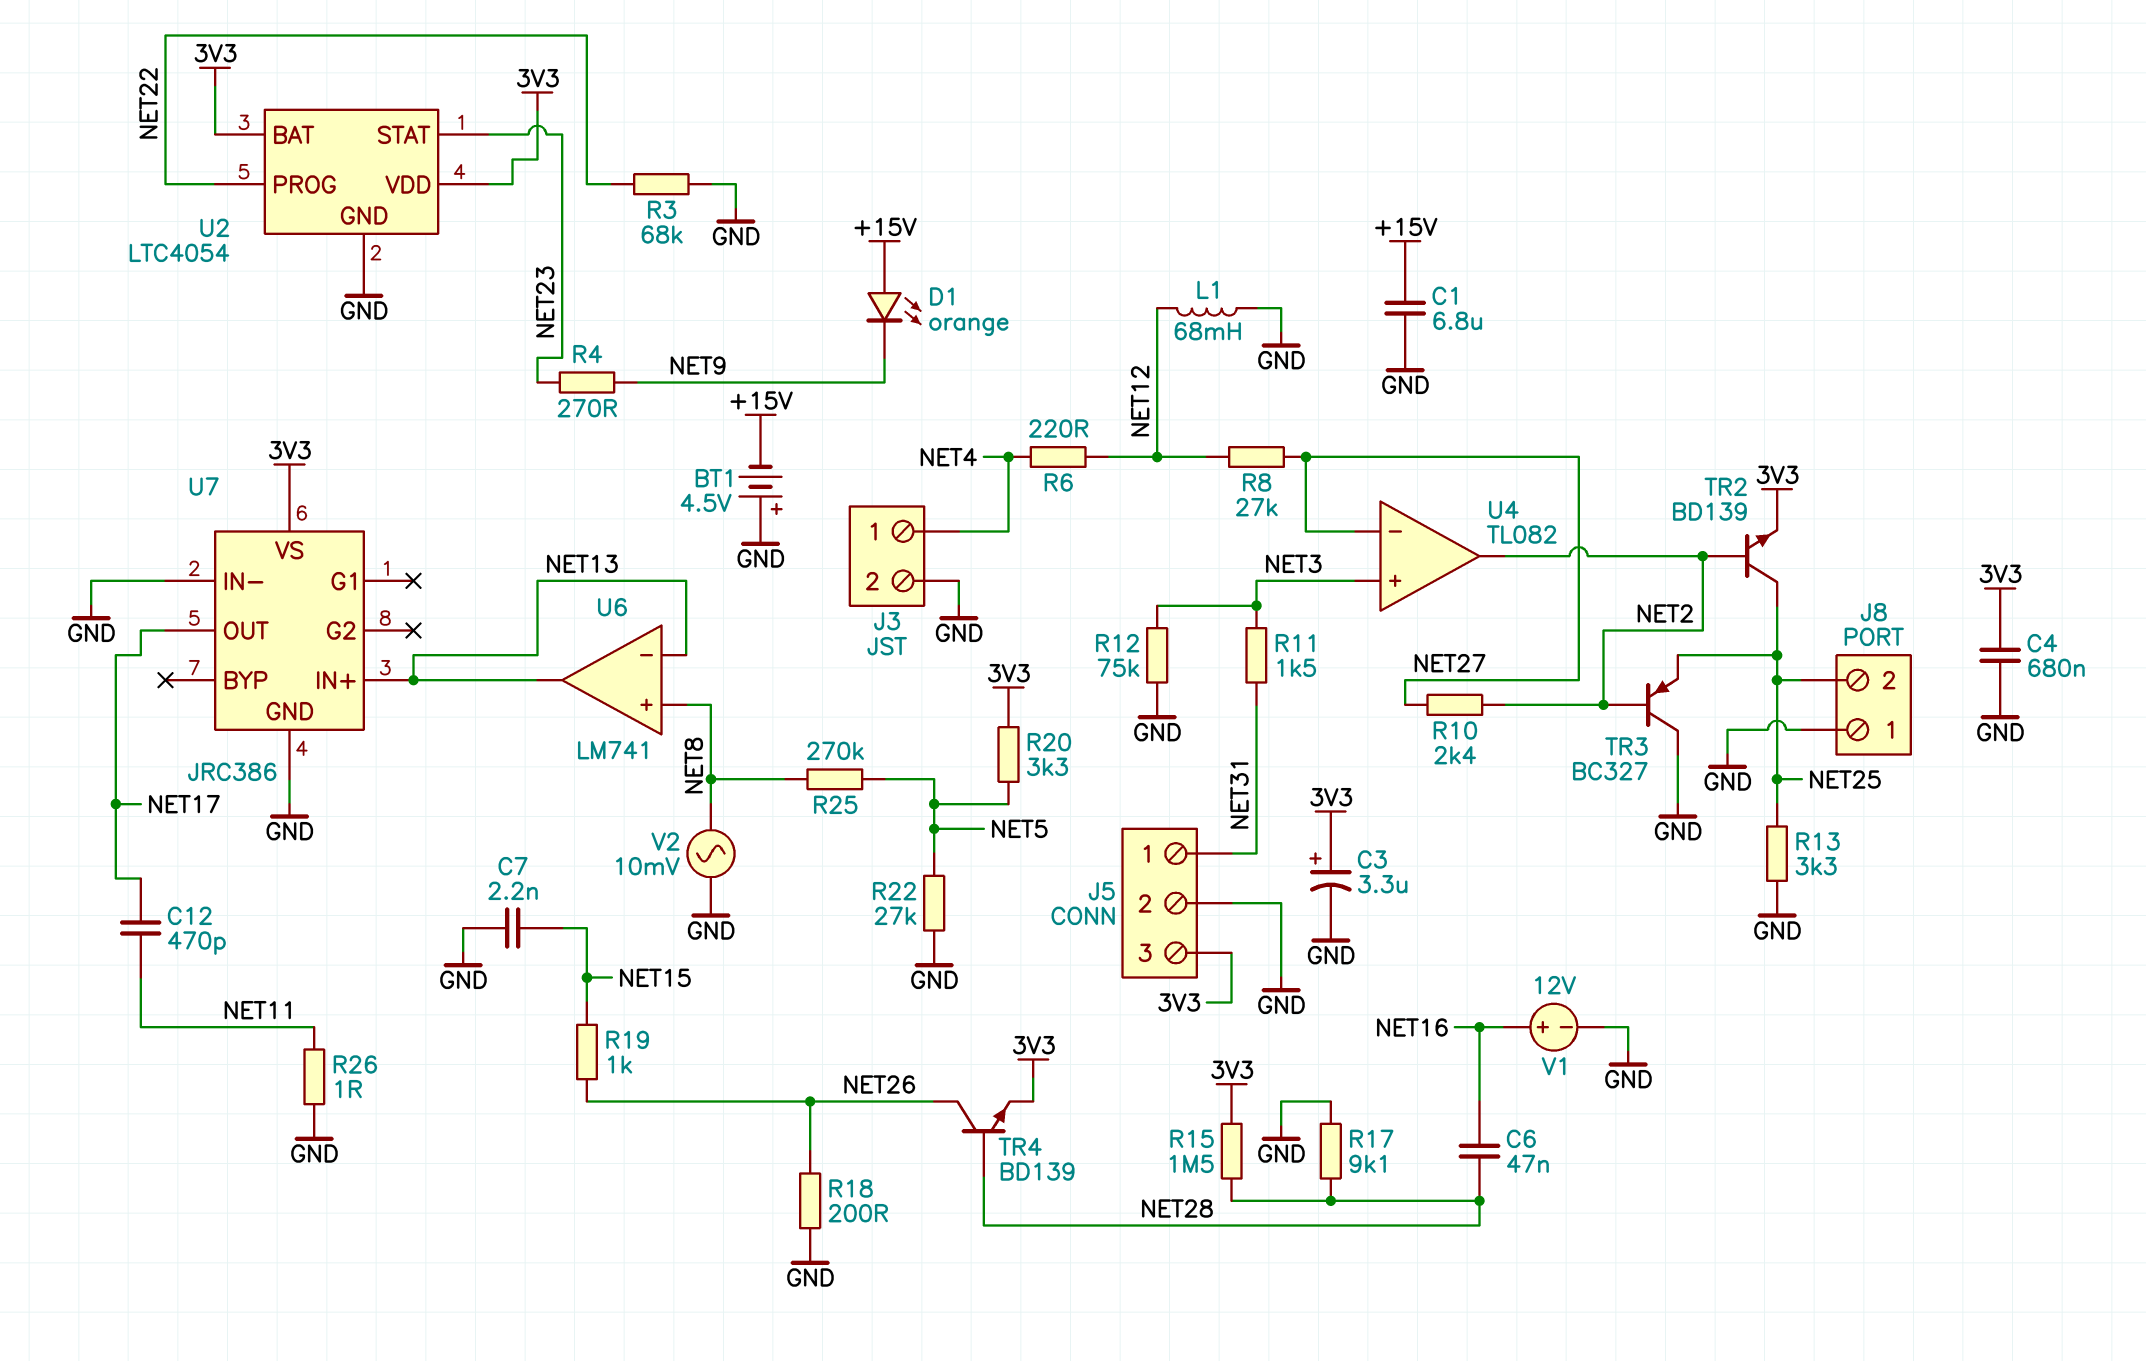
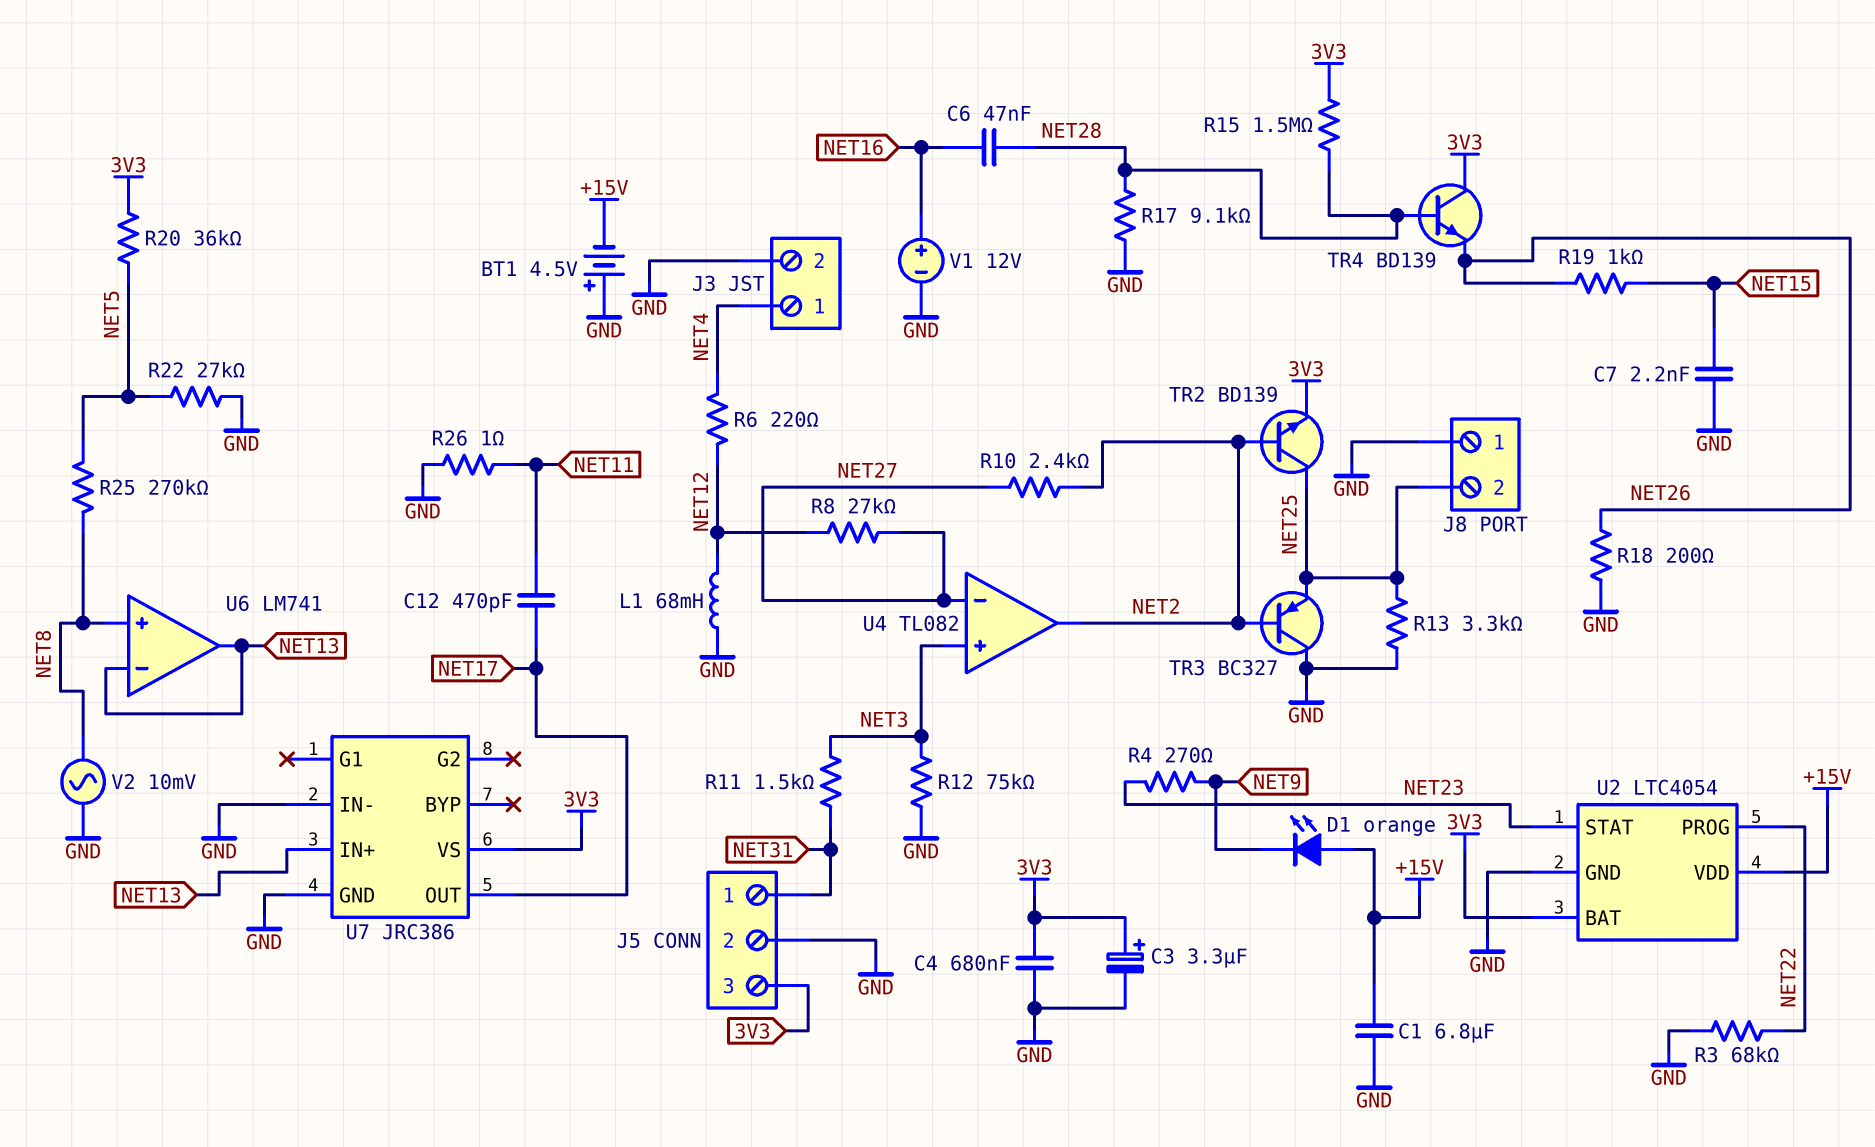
R20: 3.3k (3V3, NET5) -> 36k (3V3, NET5)
TR4: NPN BD139 (B NET28, C NET26, E 3V3) -> NPN BD139 (B NET28, C 3V3, E NET26)
U2 pin VDD: 3V3 -> +15V

